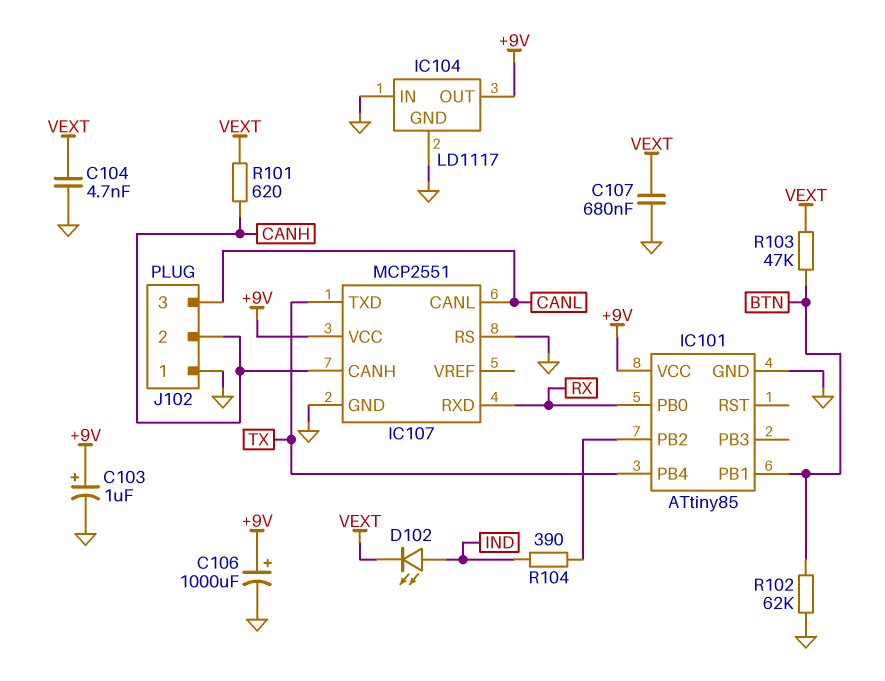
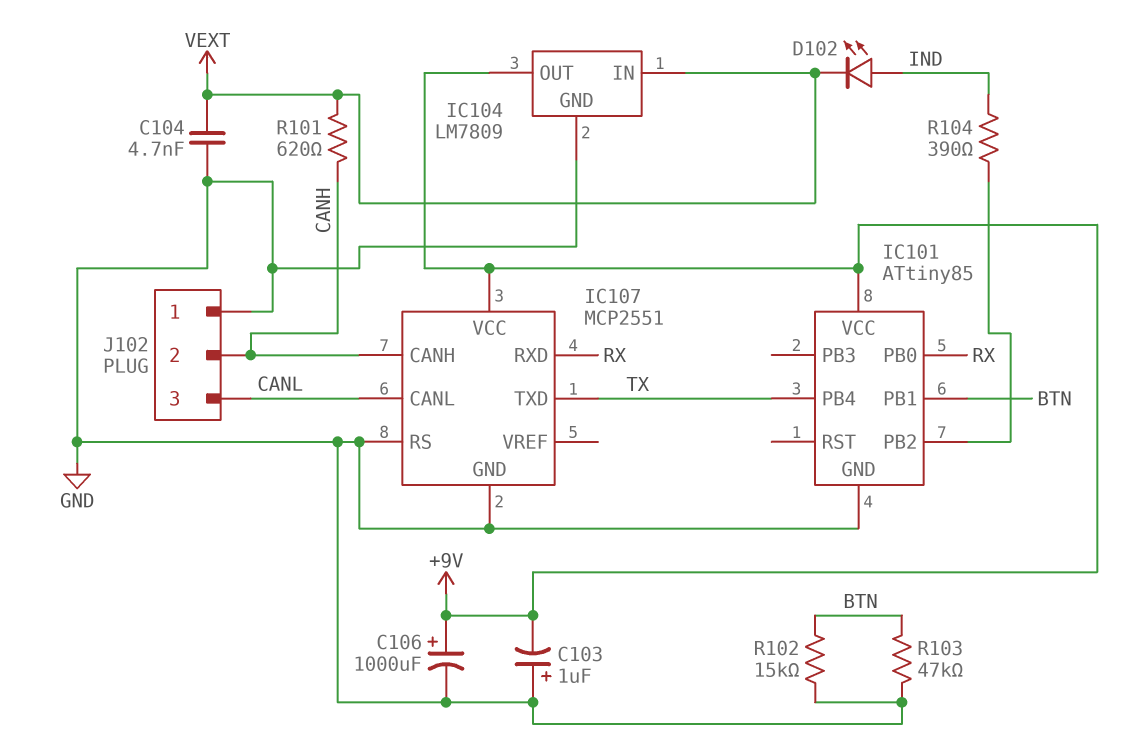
C103: 1uF (plus +9V, minus GND) -> 1uF (plus GND, minus +9V)
C107: 680nF (GND, VEXT) -> none
IC104: LD1117 -> LM7809
IC104 pin IN: GND -> VEXT
R102: 62k (BTN, GND) -> 15k (BTN, GND)
R103: 47k (BTN, VEXT) -> 47k (BTN, GND)

